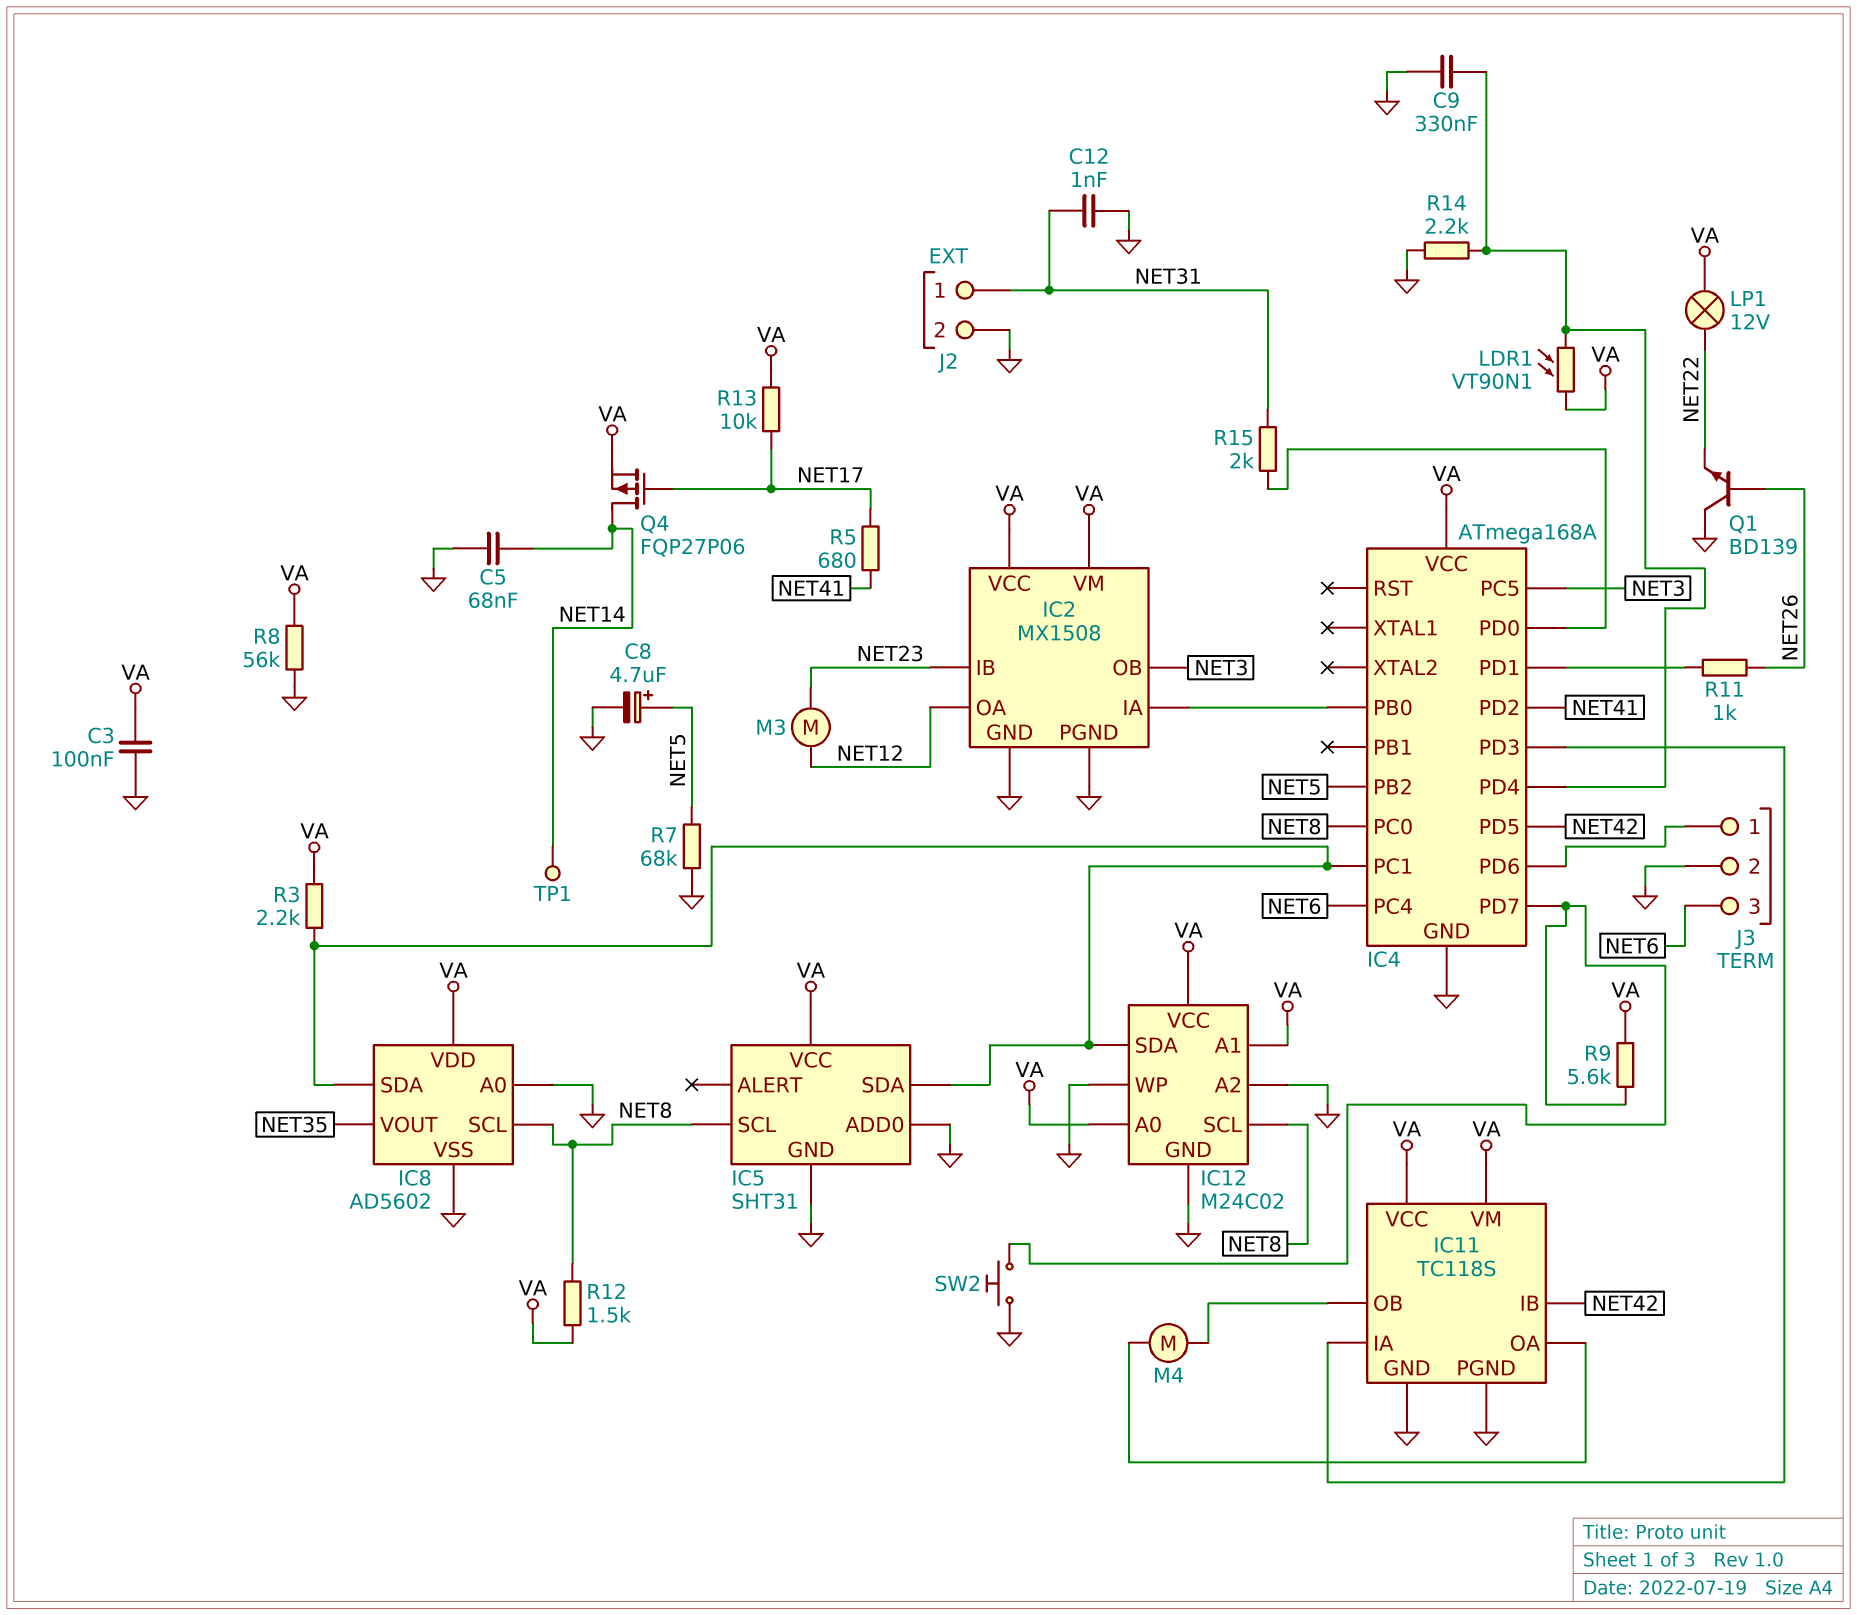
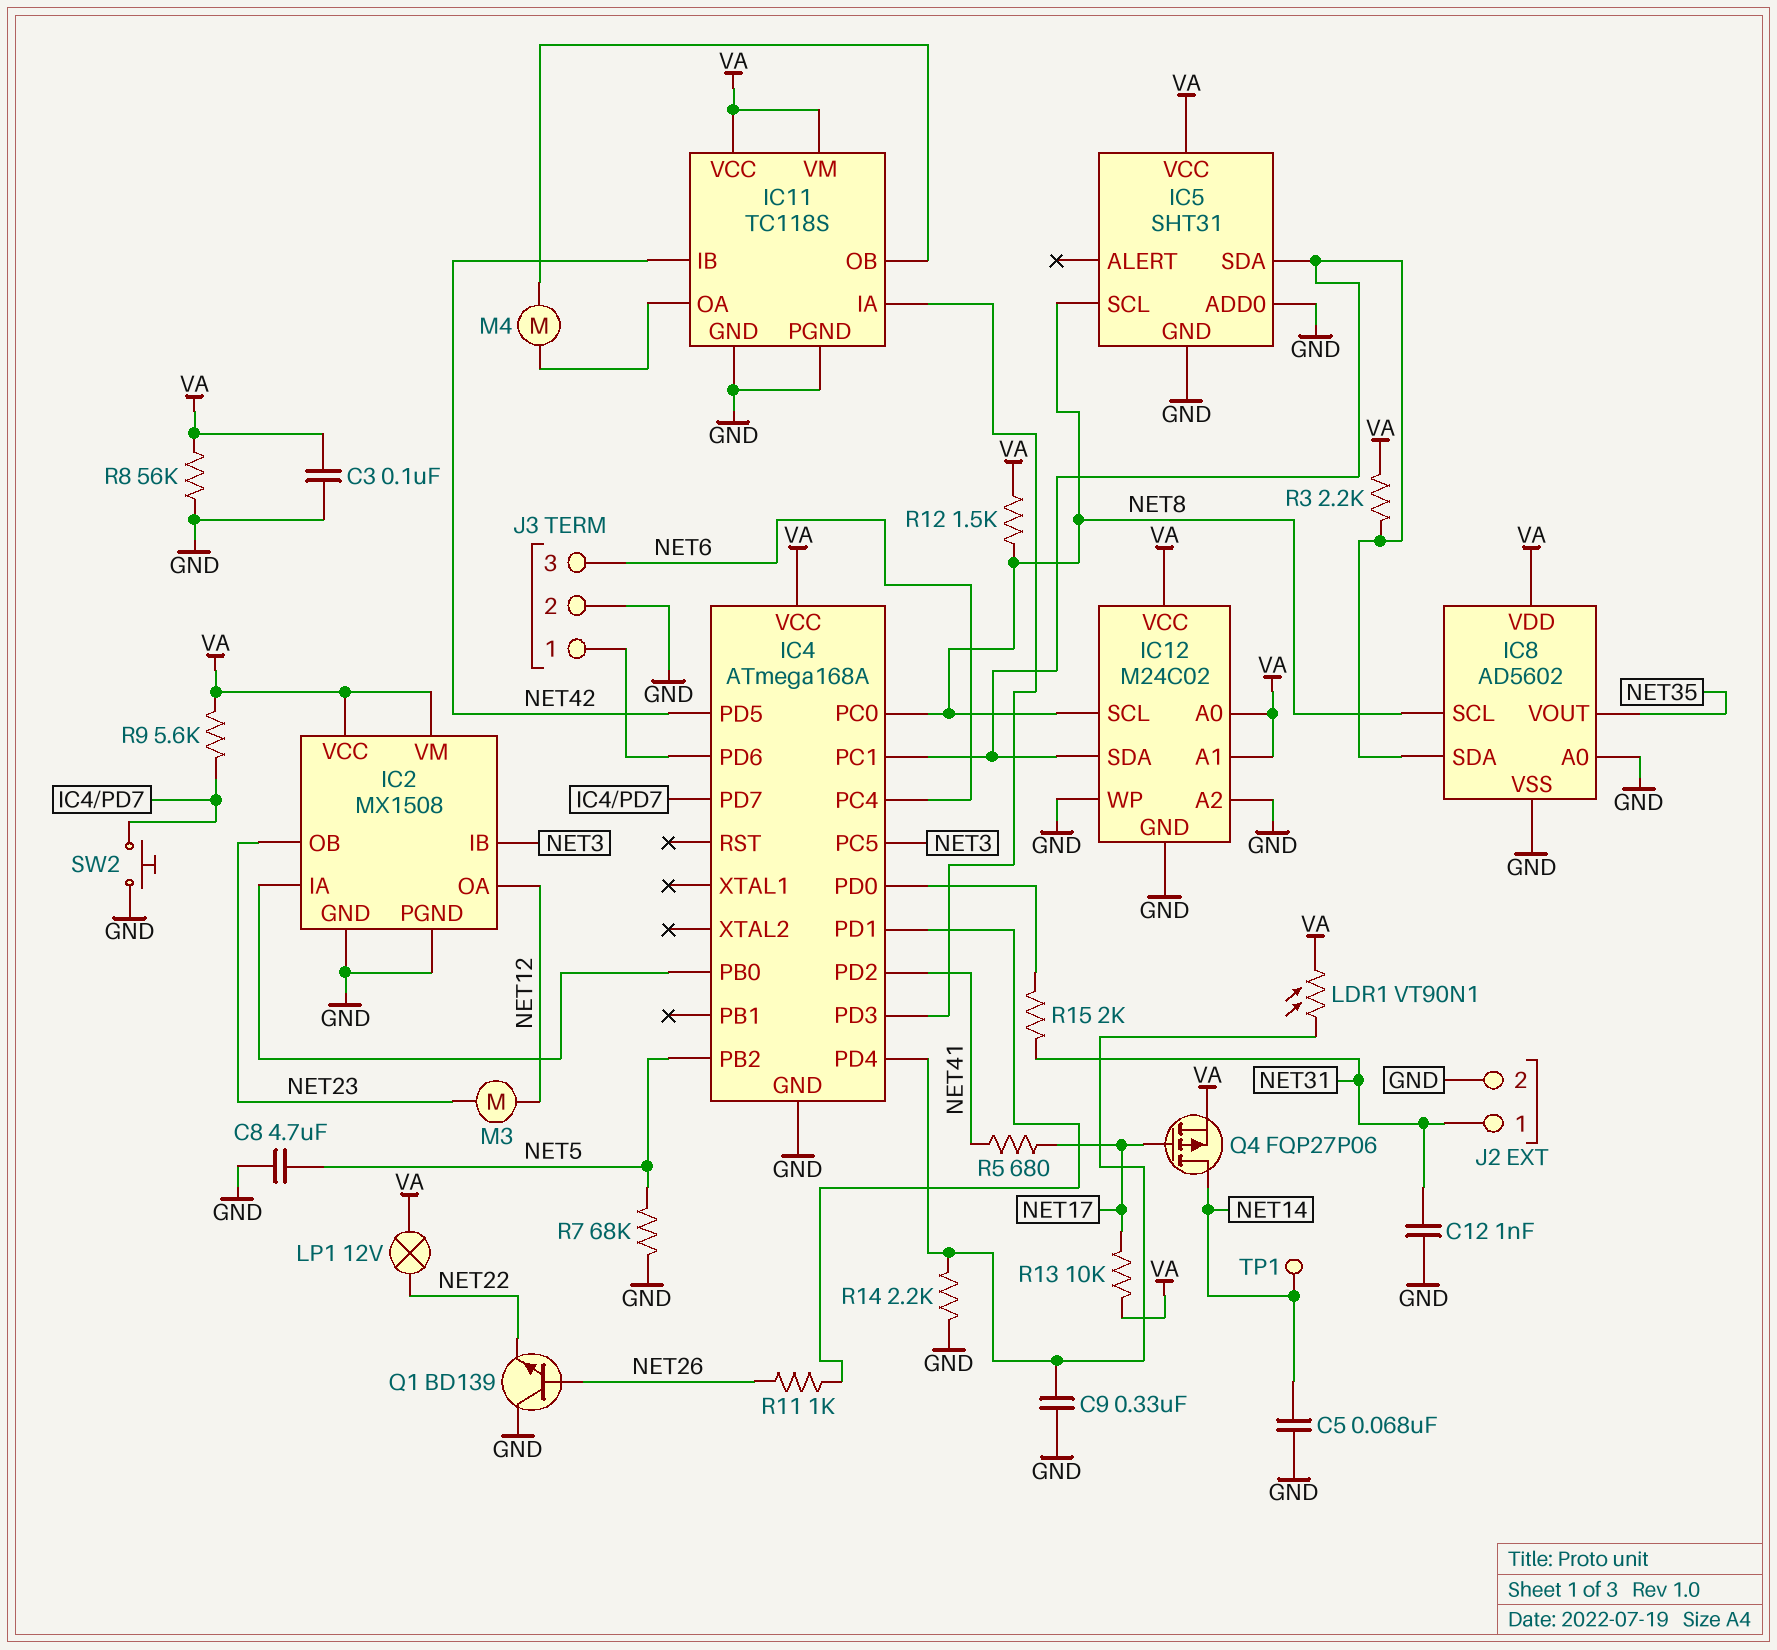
C8: 4.7uF (plus NET5, minus GND) -> 4.7uF (GND, NET5)
IC2 pin IB: NET23 -> NET3
IC2 pin OB: NET3 -> NET23

